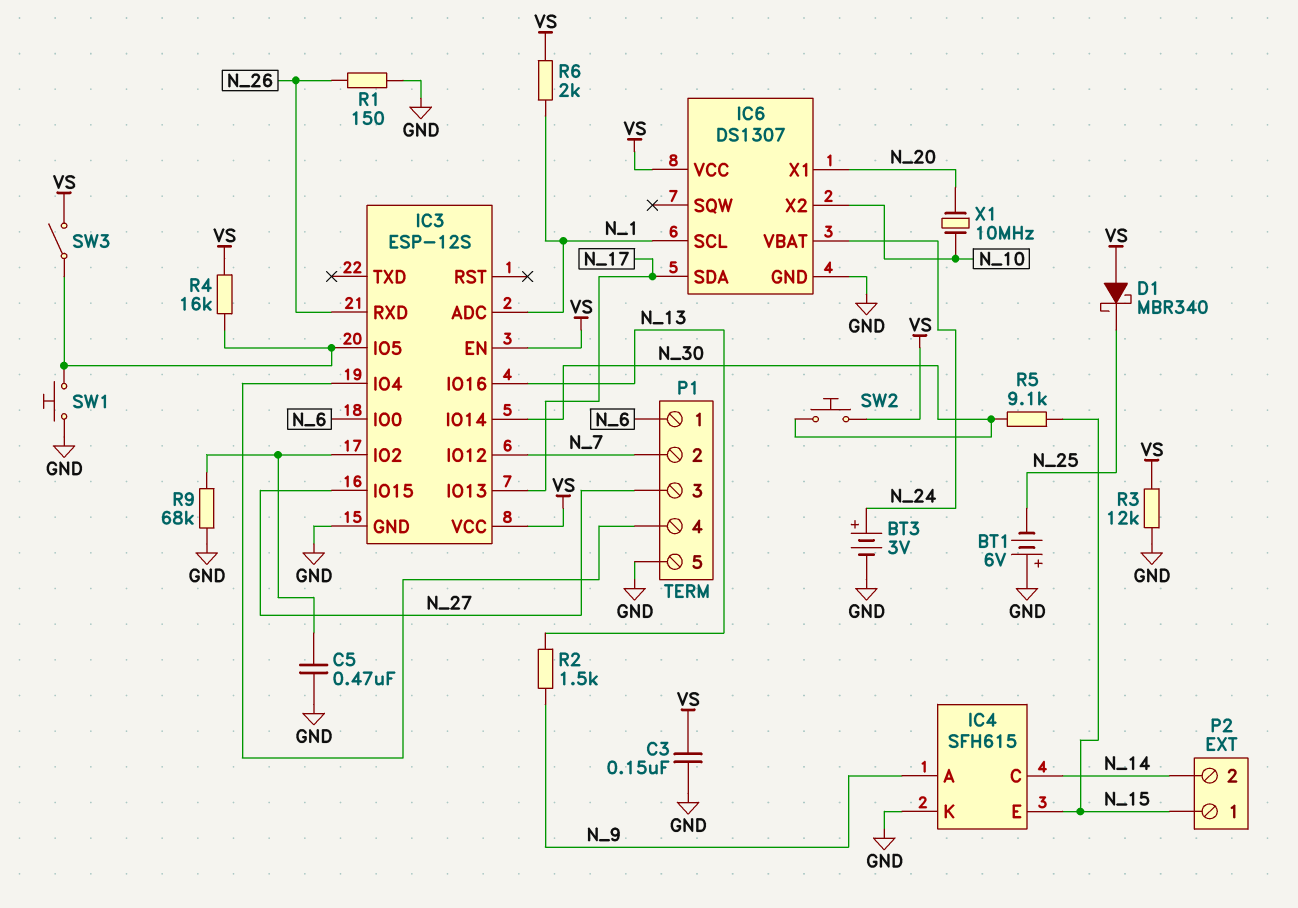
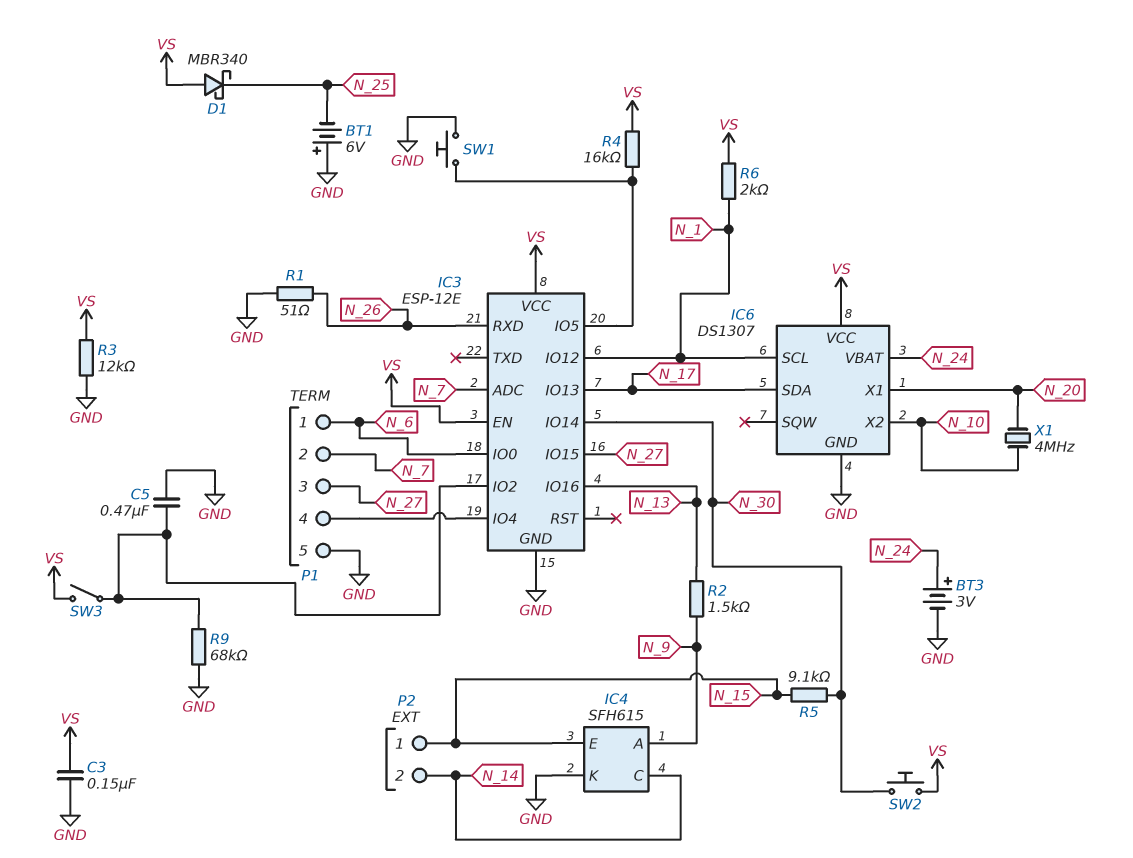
IC3: ESP-12S -> ESP-12E
IC3 pin ADC: N_1 -> N_7
IC3 pin IO12: N_7 -> N_1
R1: 150 (GND, N_26) -> 51 (GND, N_26)
SW3: switch (IC3/IO5, VS) -> switch (IC3/IO2, VS)
X1: 10MHz (N_10, N_20) -> 4MHz (N_10, N_20)

